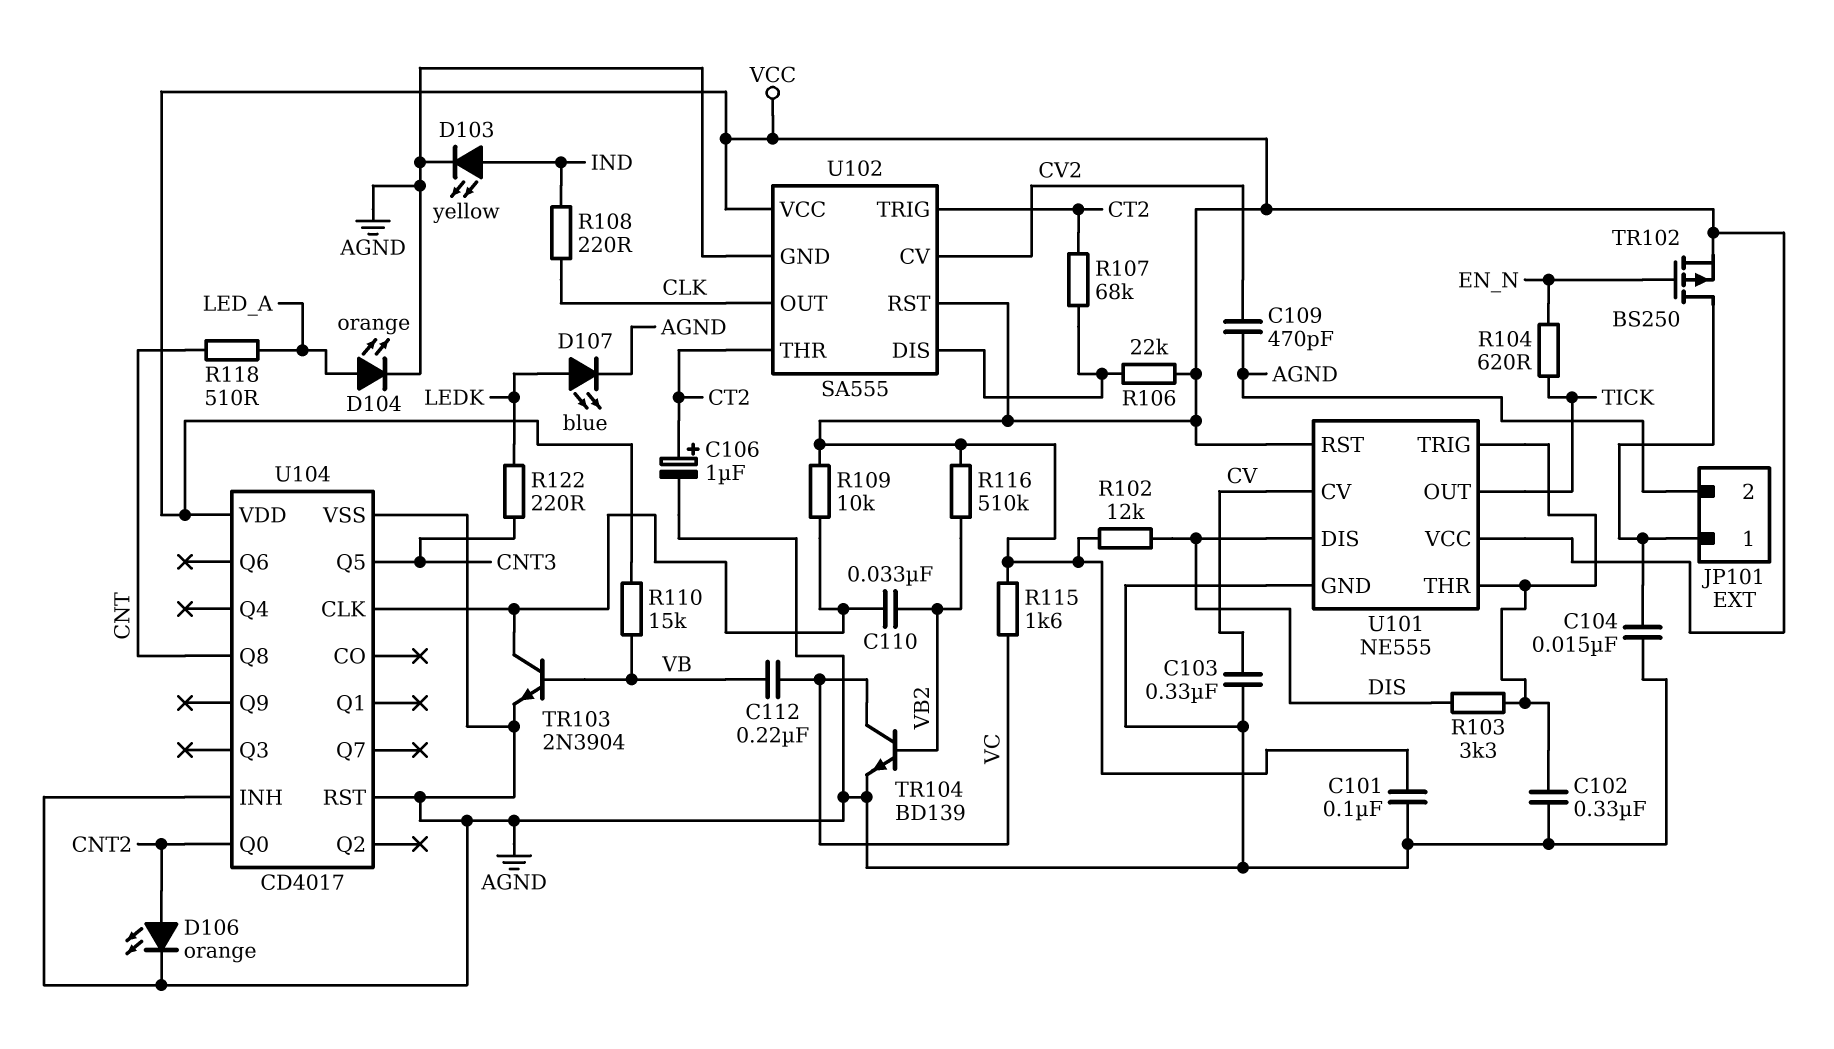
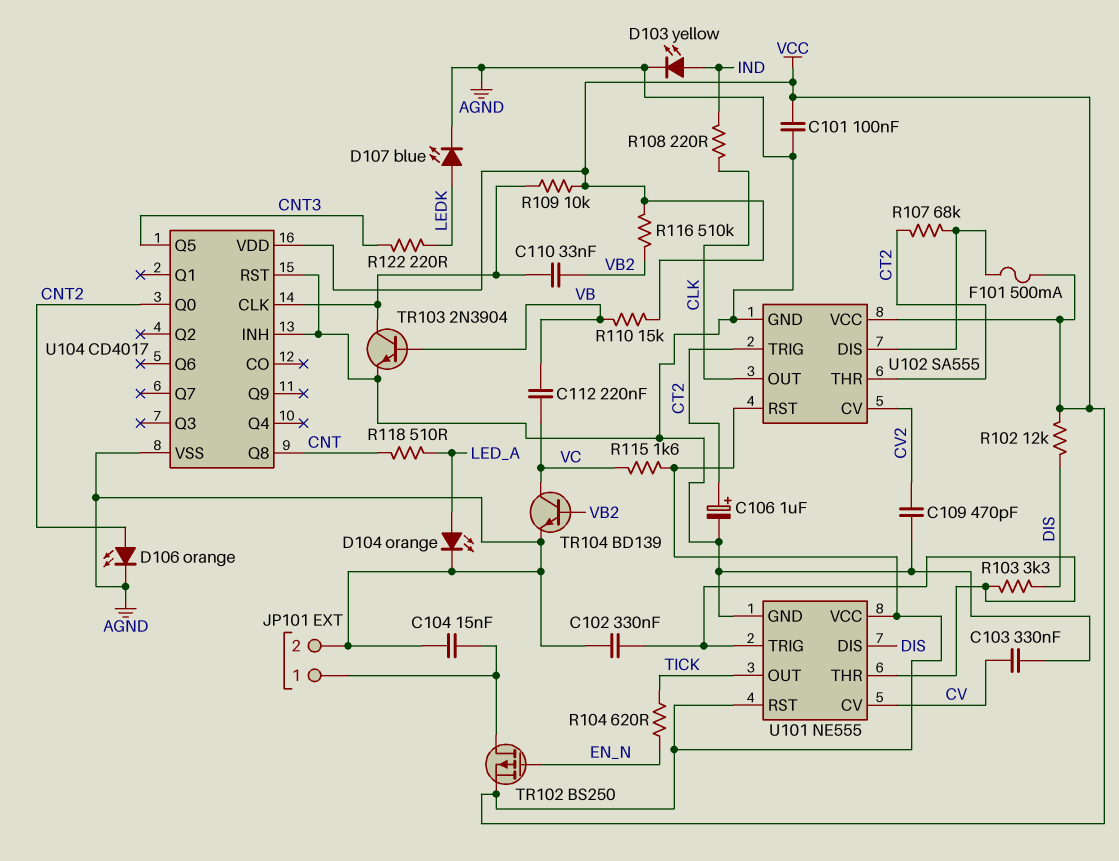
F101: none -> 500mA (U102/DIS, VCC)
R106: 22k (U102/DIS, VCC) -> none

